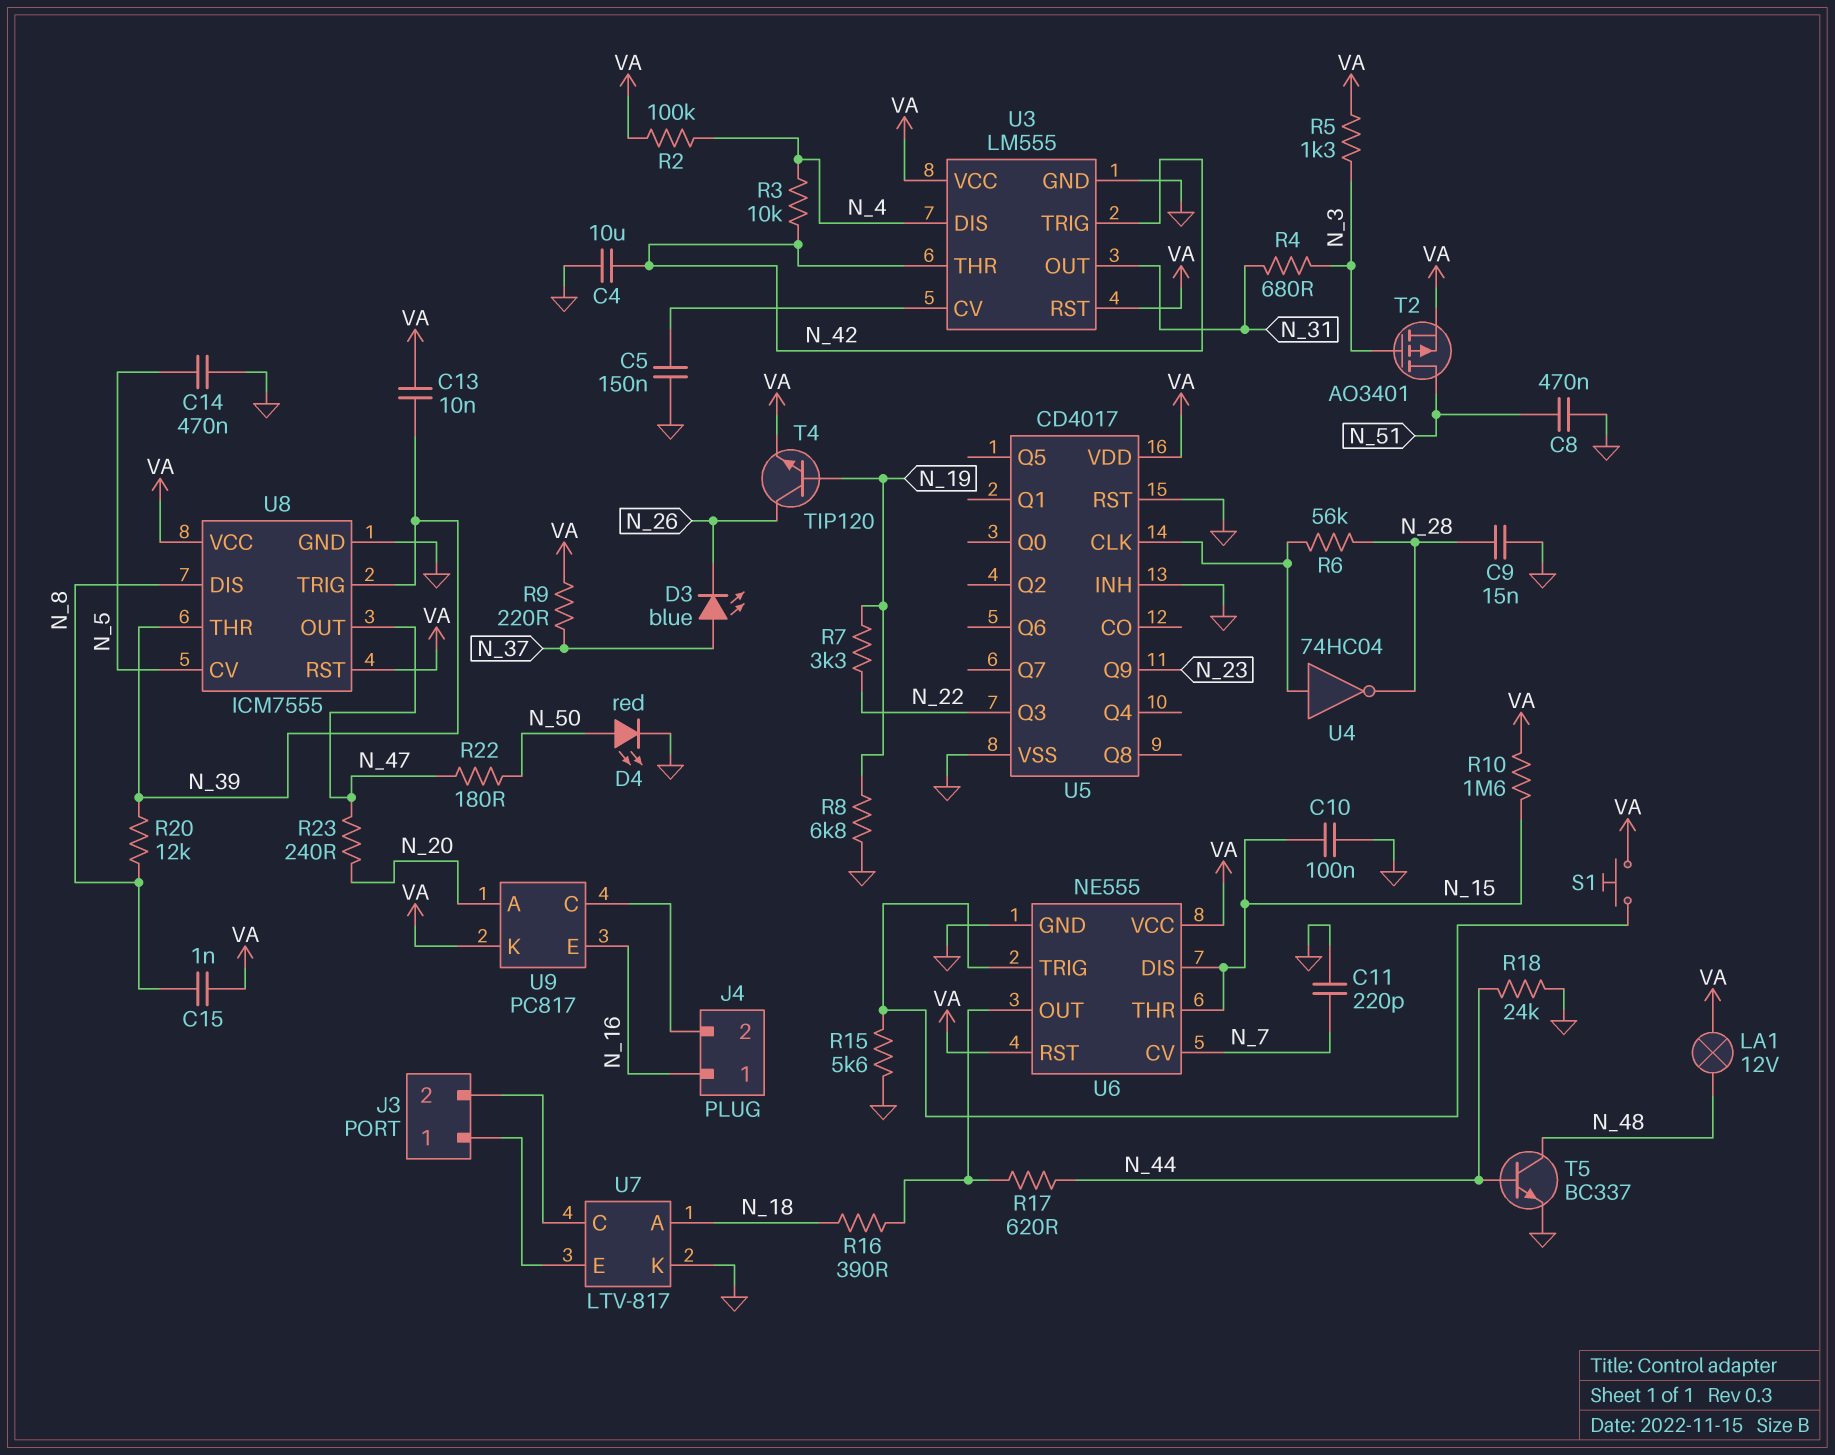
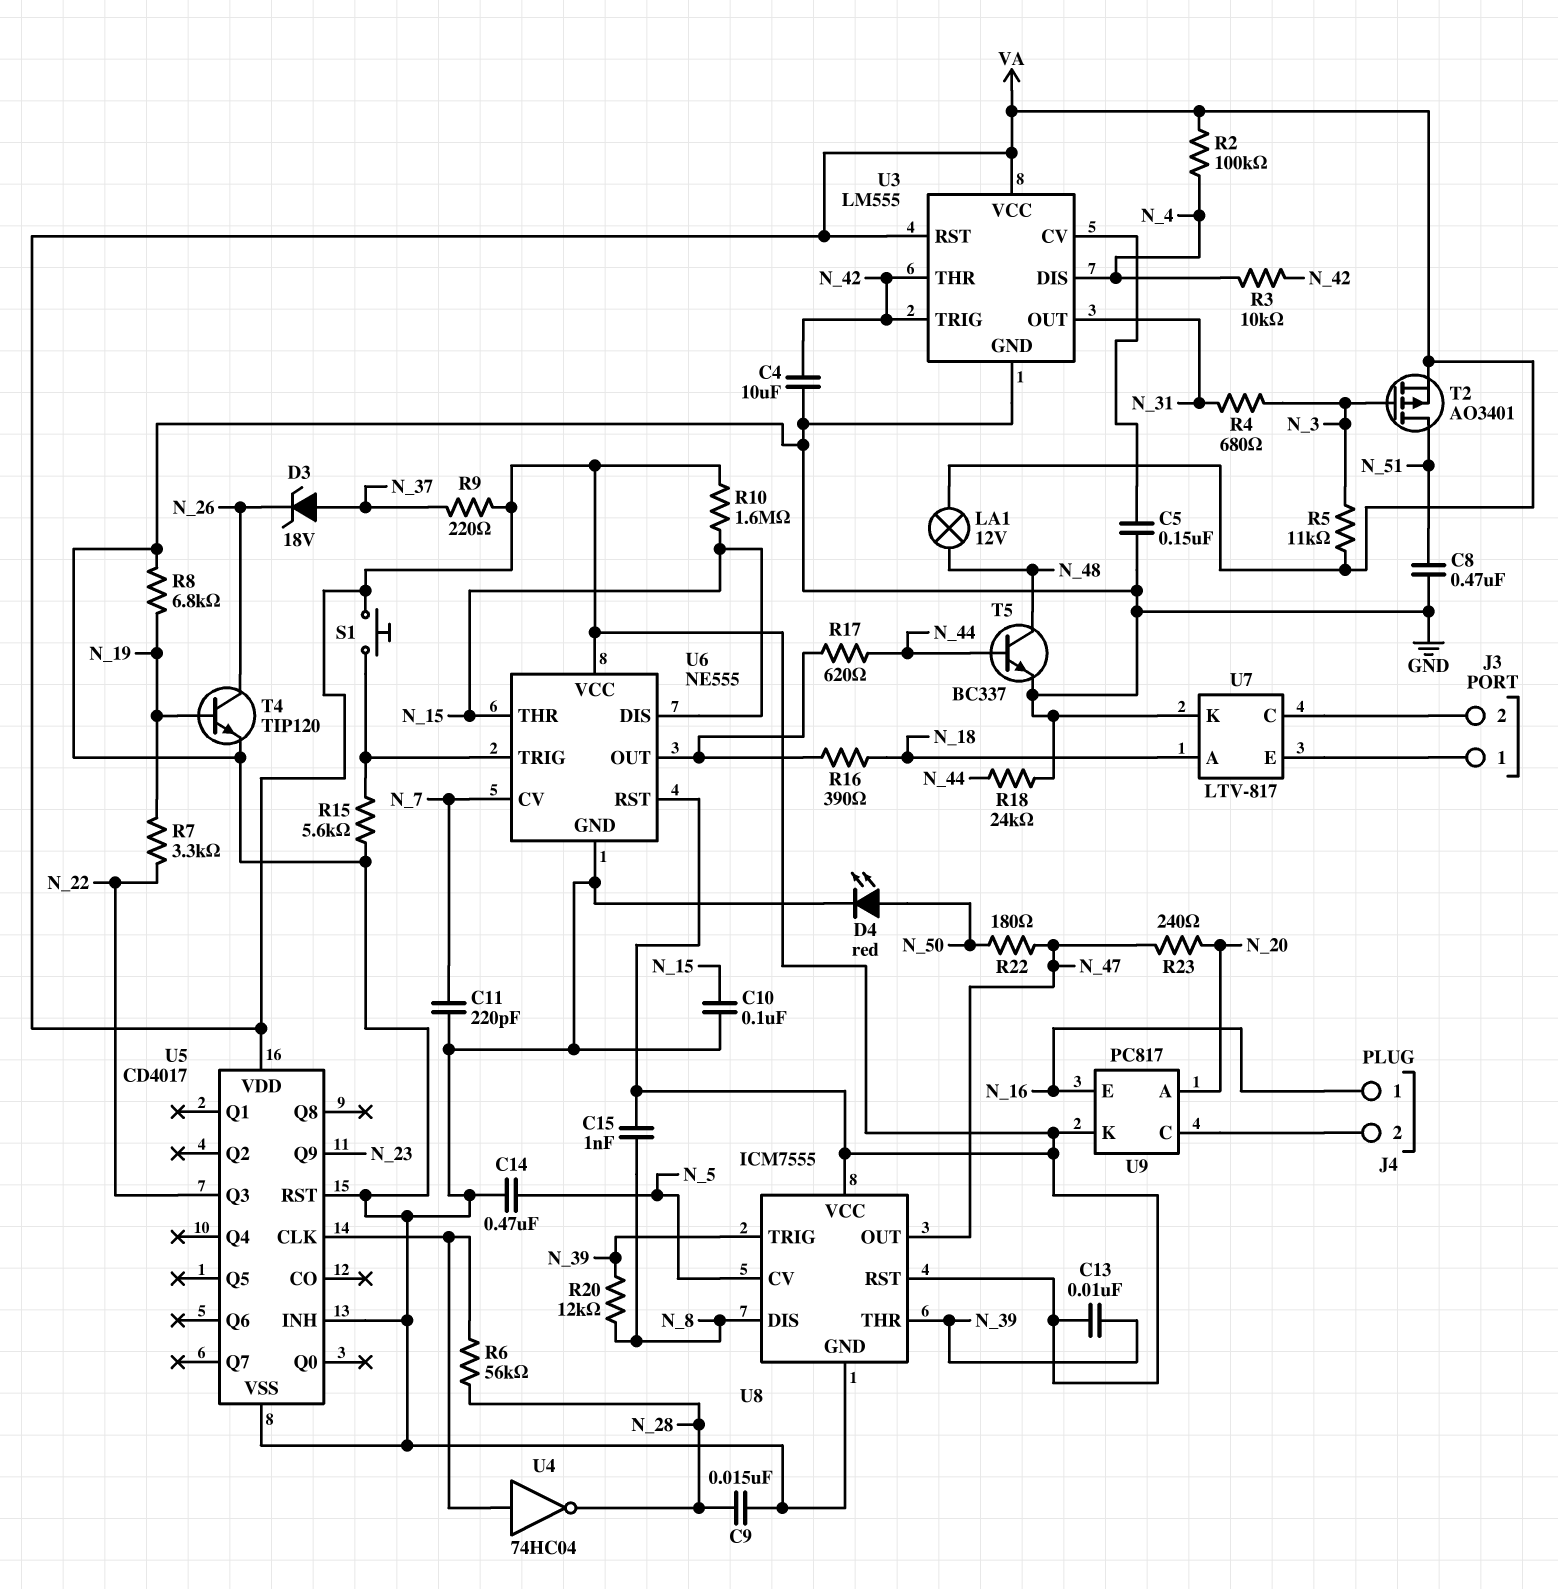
D3: LED blue (A N_37, K N_26) -> zener 18V (A N_37, K N_26)
R5: 1.3k (N_3, VA) -> 11k (N_3, VA)
T4: NPN TIP120 (B N_19, C N_26, E VA) -> NPN TIP120 (B N_19, C N_26, E GND)

